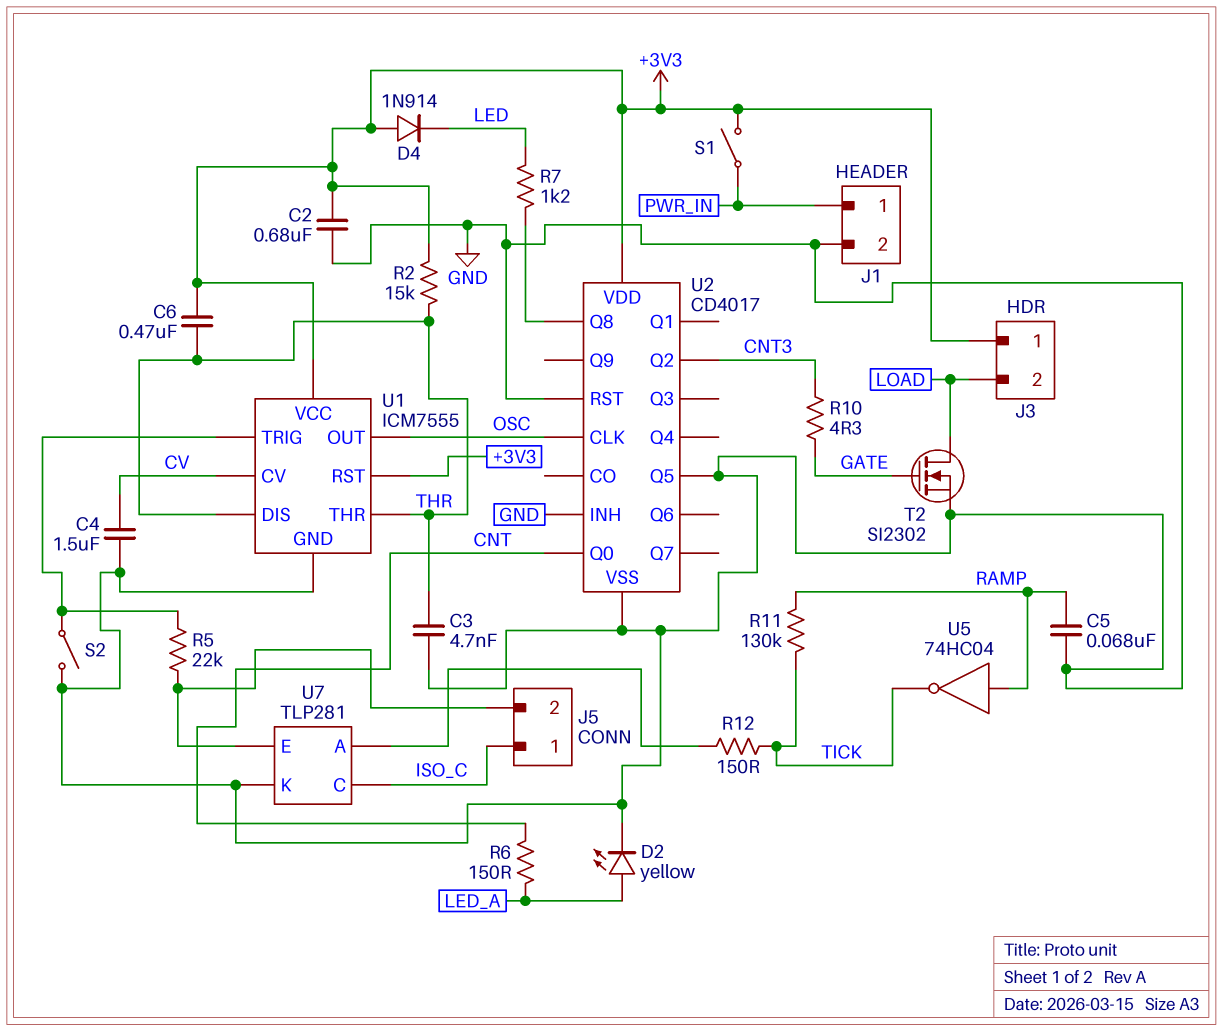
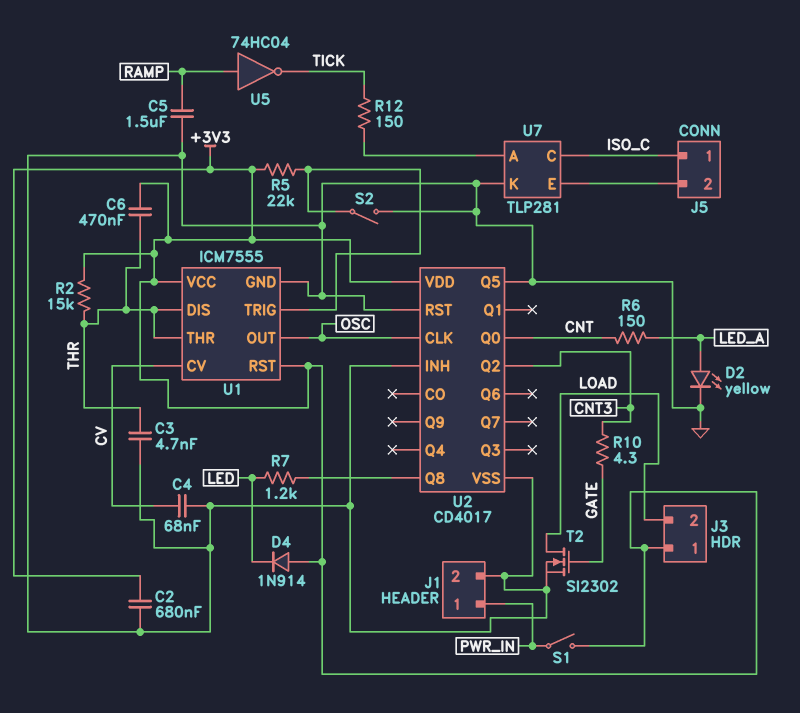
C4: 1.5uF (CV, GND) -> 68nF (CV, GND)
C5: 68nF (GND, RAMP) -> 1.5uF (GND, RAMP)
R5: 22k (J5/2, U1/TRIG) -> 22k (+3V3, U1/TRIG)
R11: 130k (RAMP, TICK) -> none

